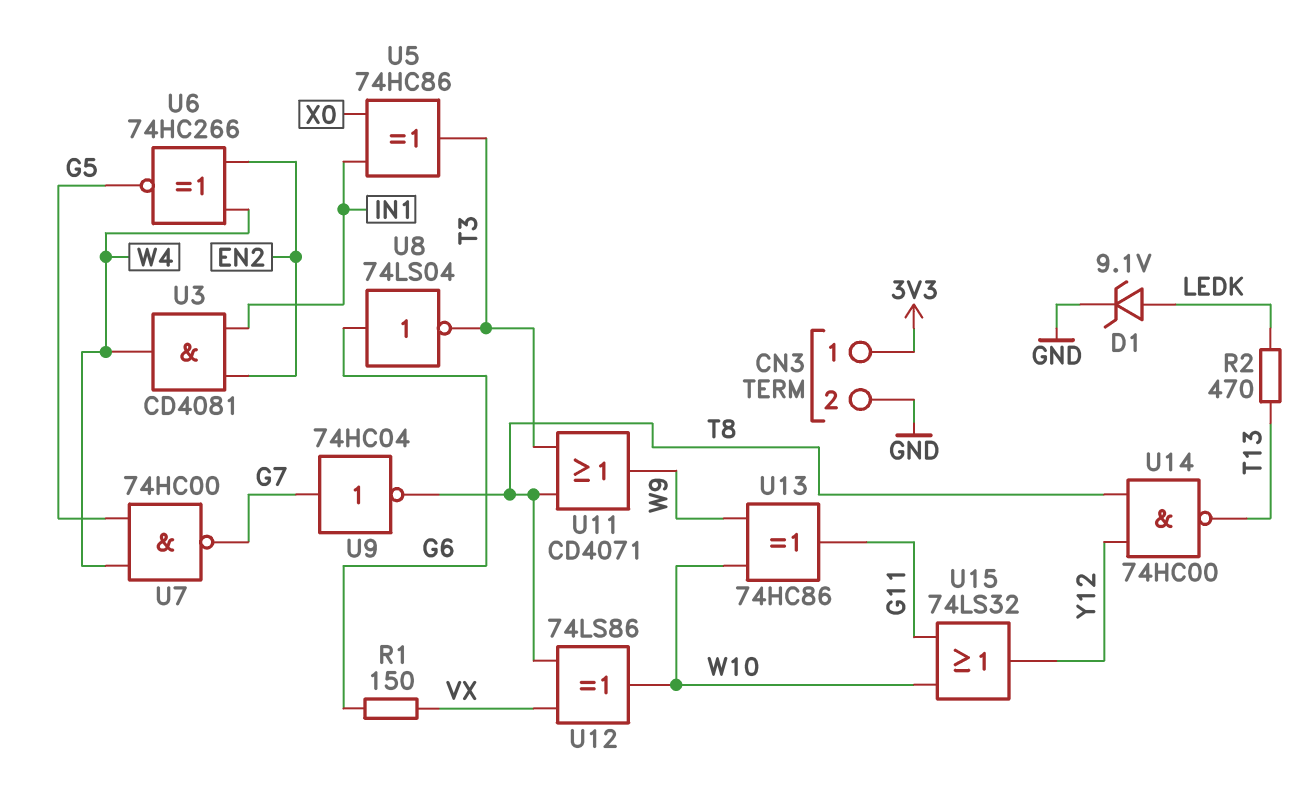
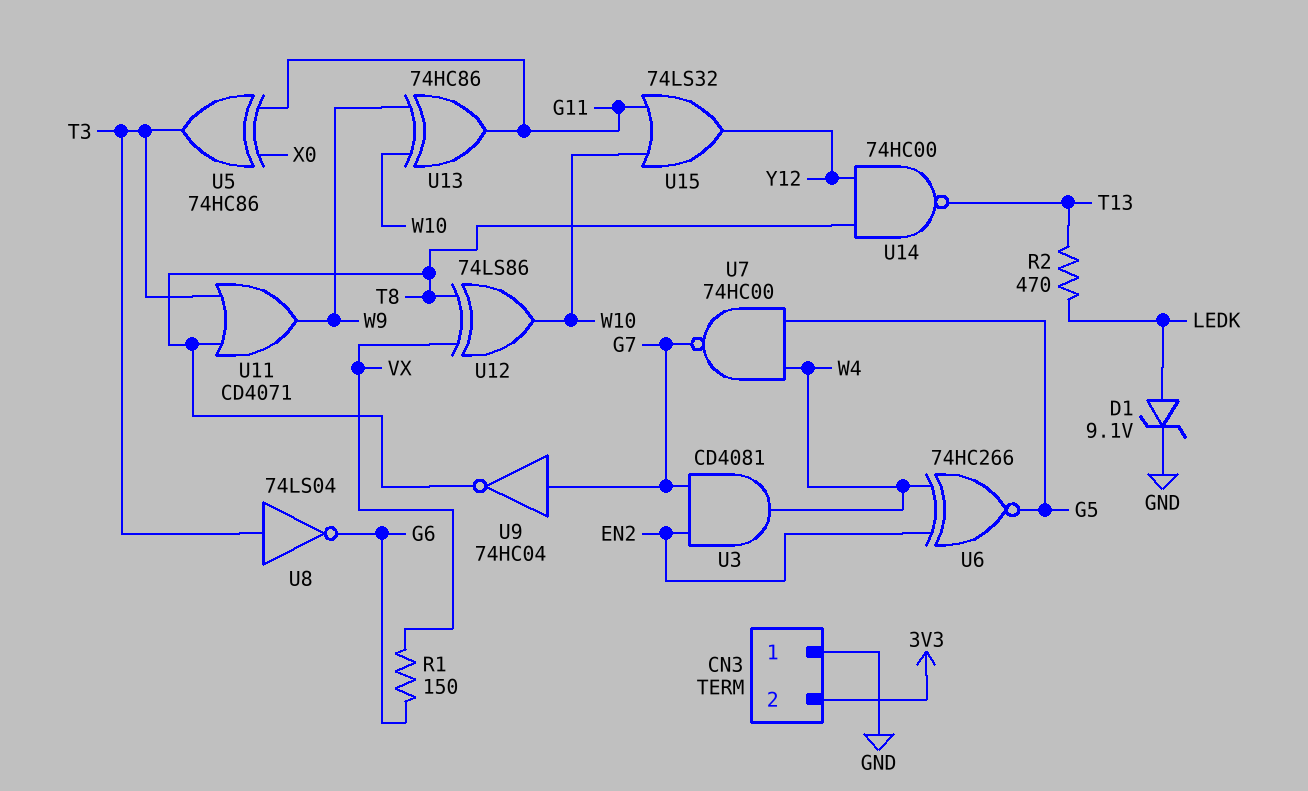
CN3 pin 1: 3V3 -> GND
CN3 pin 2: GND -> 3V3
U3: AND CD4081 (in EN2, in IN1, out W4) -> AND CD4081 (in EN2, in G7, out W4)
U5: XOR 74HC86 (in IN1, in X0, out T3) -> XOR 74HC86 (in G11, in X0, out T3)
U8: NOT 74LS04 (in G6, out T3) -> NOT 74LS04 (in T3, out G6)

